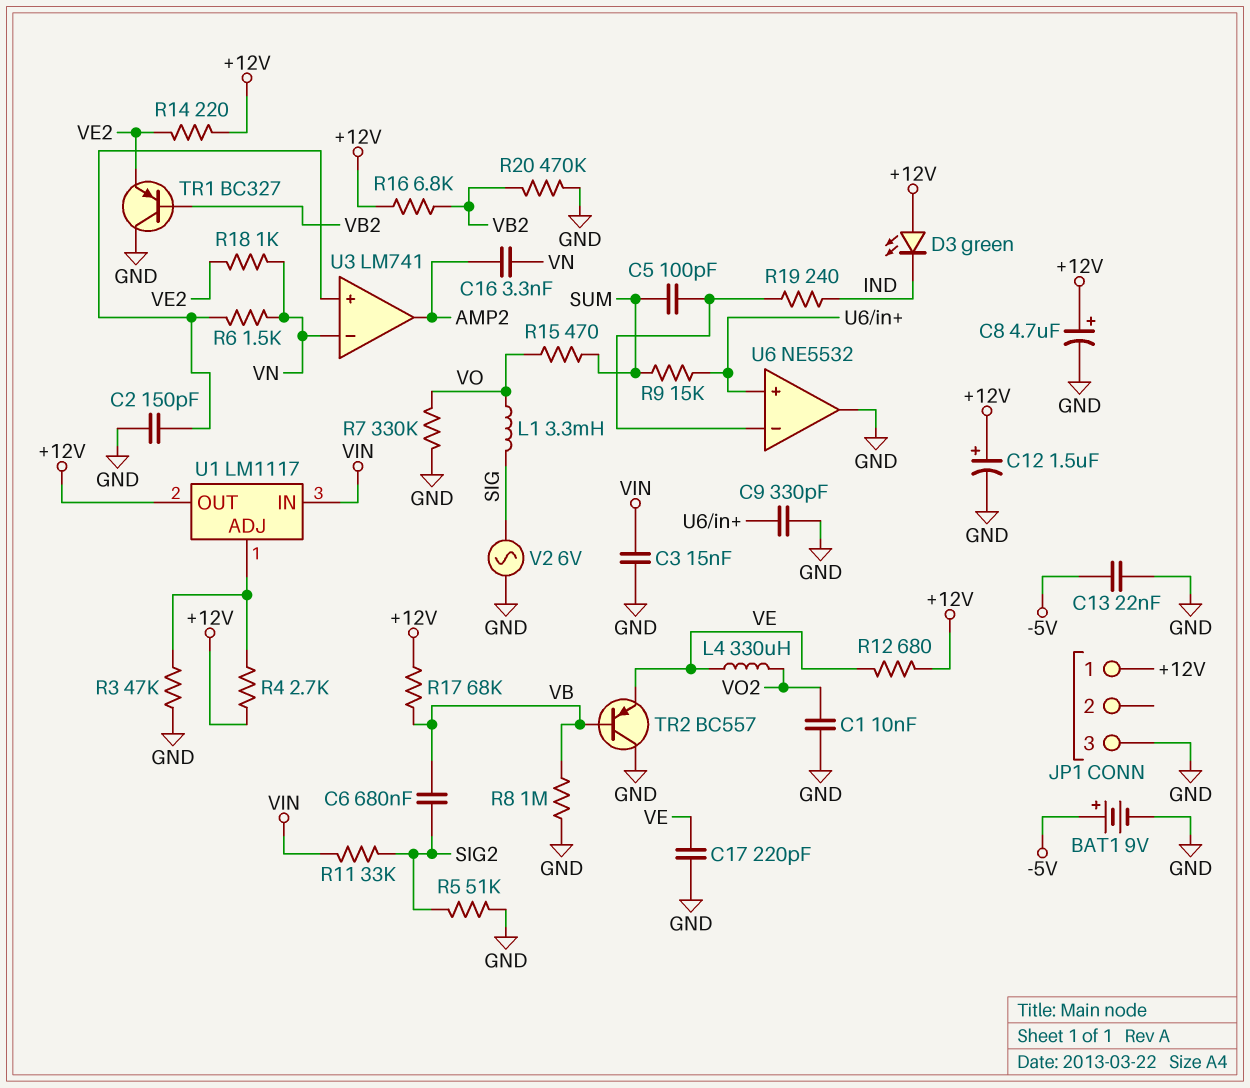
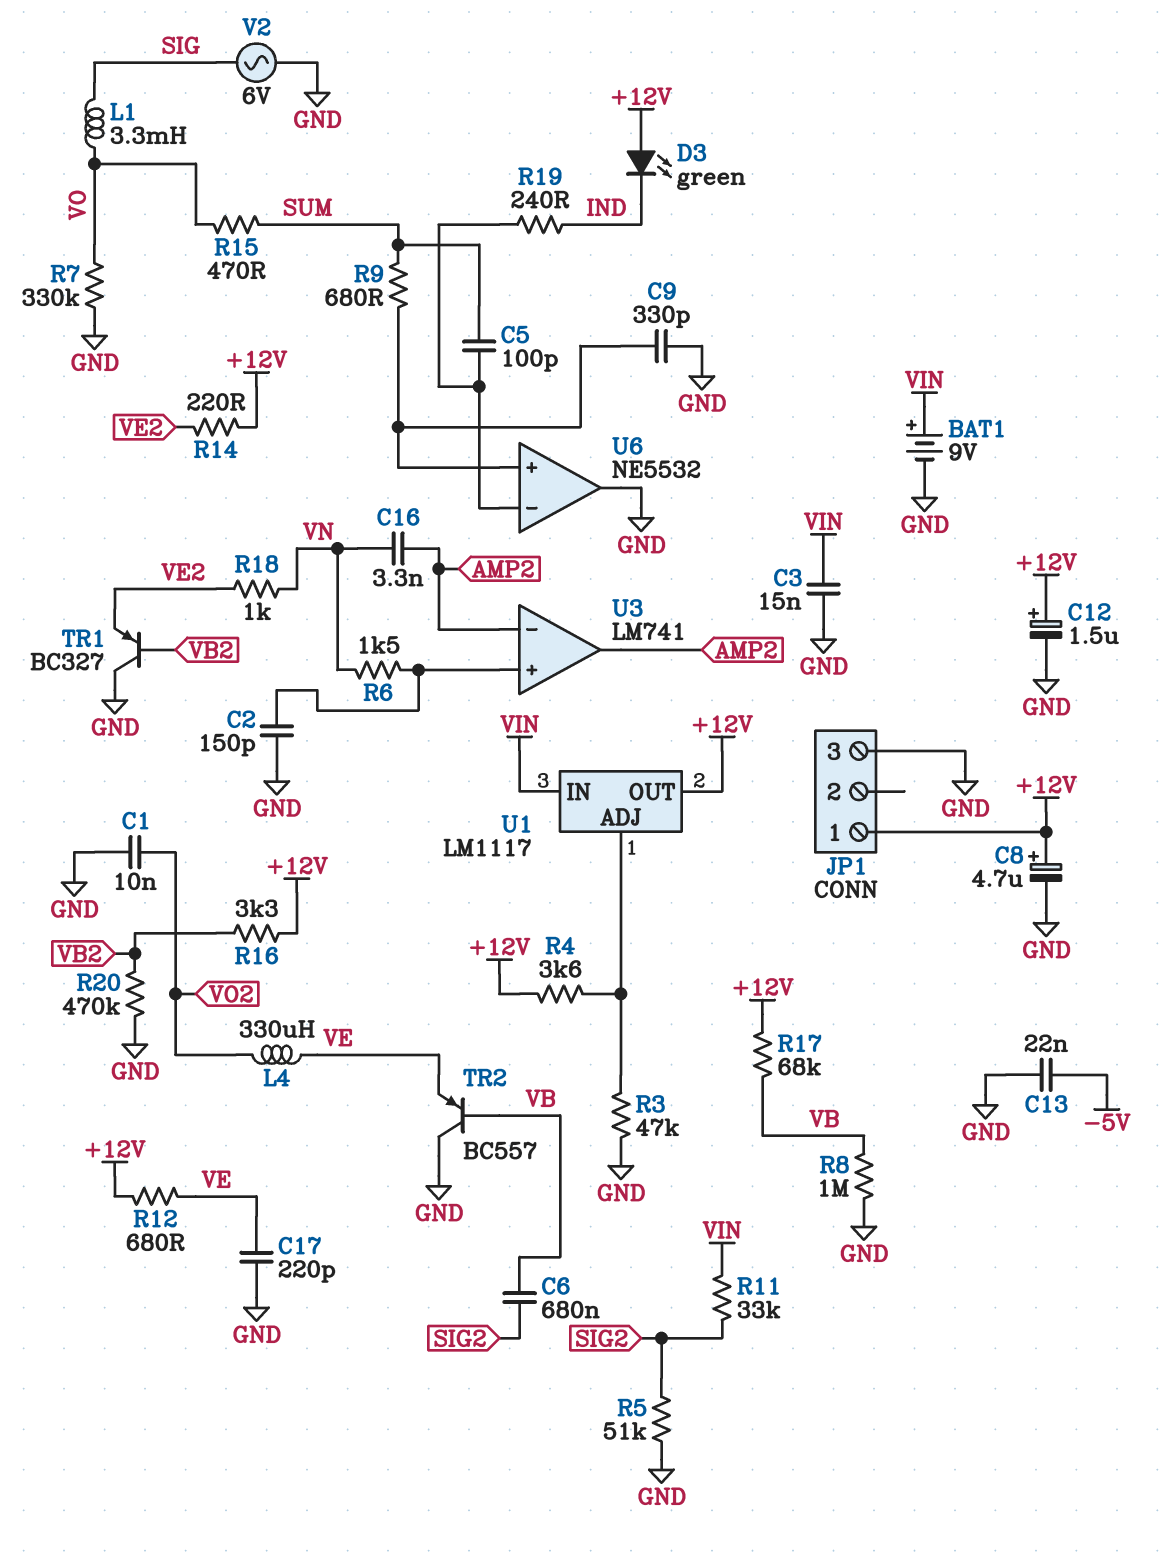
BAT1: 9V (plus -5V, minus GND) -> 9V (plus VIN, minus GND)
R4: 2.7k (+12V, U1/ADJ) -> 3.6k (+12V, U1/ADJ)
R9: 15k (SUM, U6/in+) -> 680 (SUM, U6/in+)
R16: 6.8k (+12V, VB2) -> 3.3k (+12V, VB2)
U3 pin in-: VN -> AMP2

